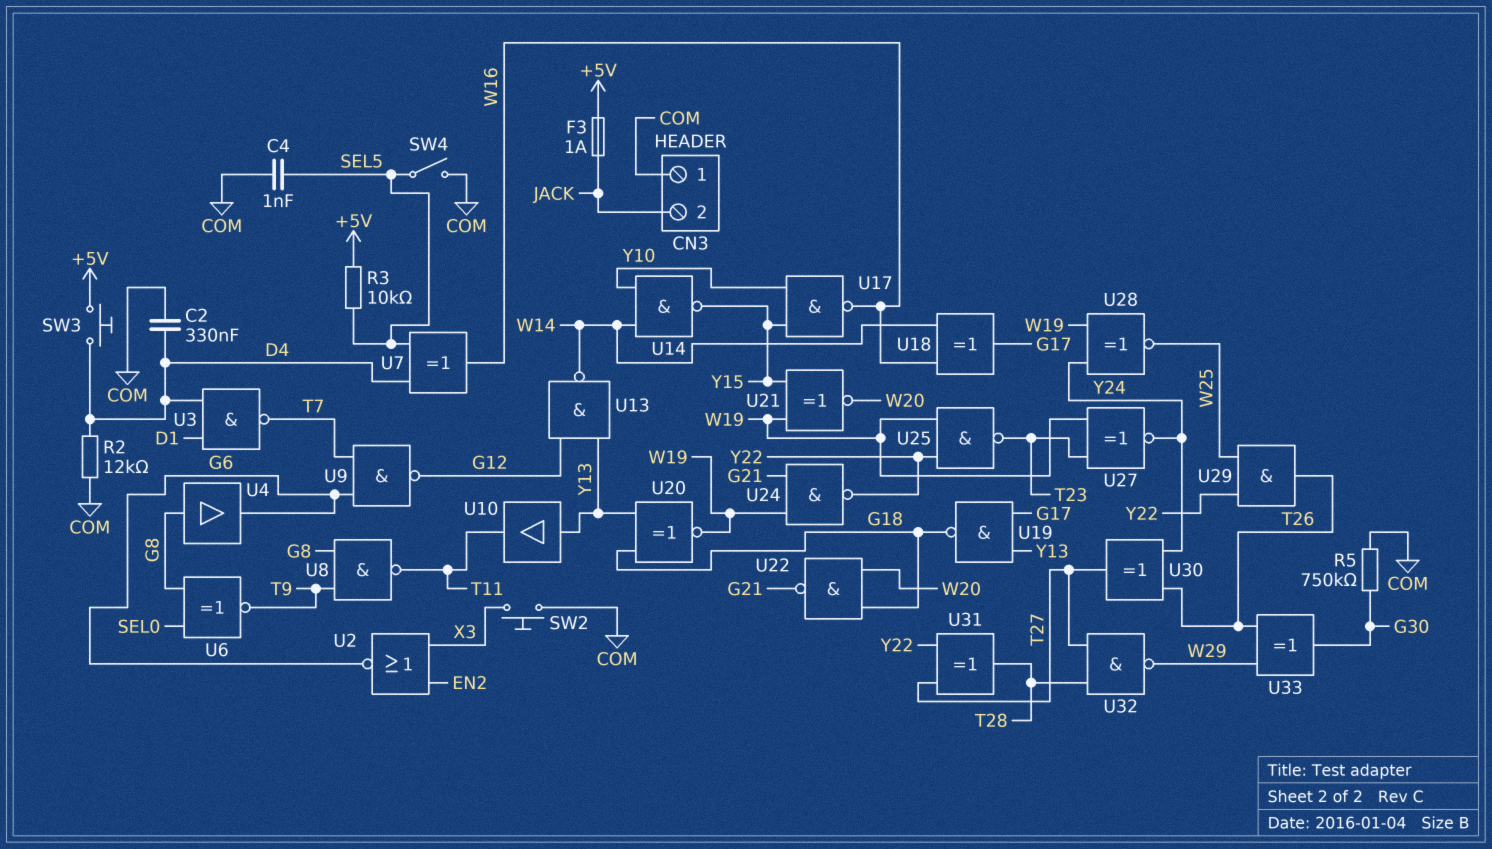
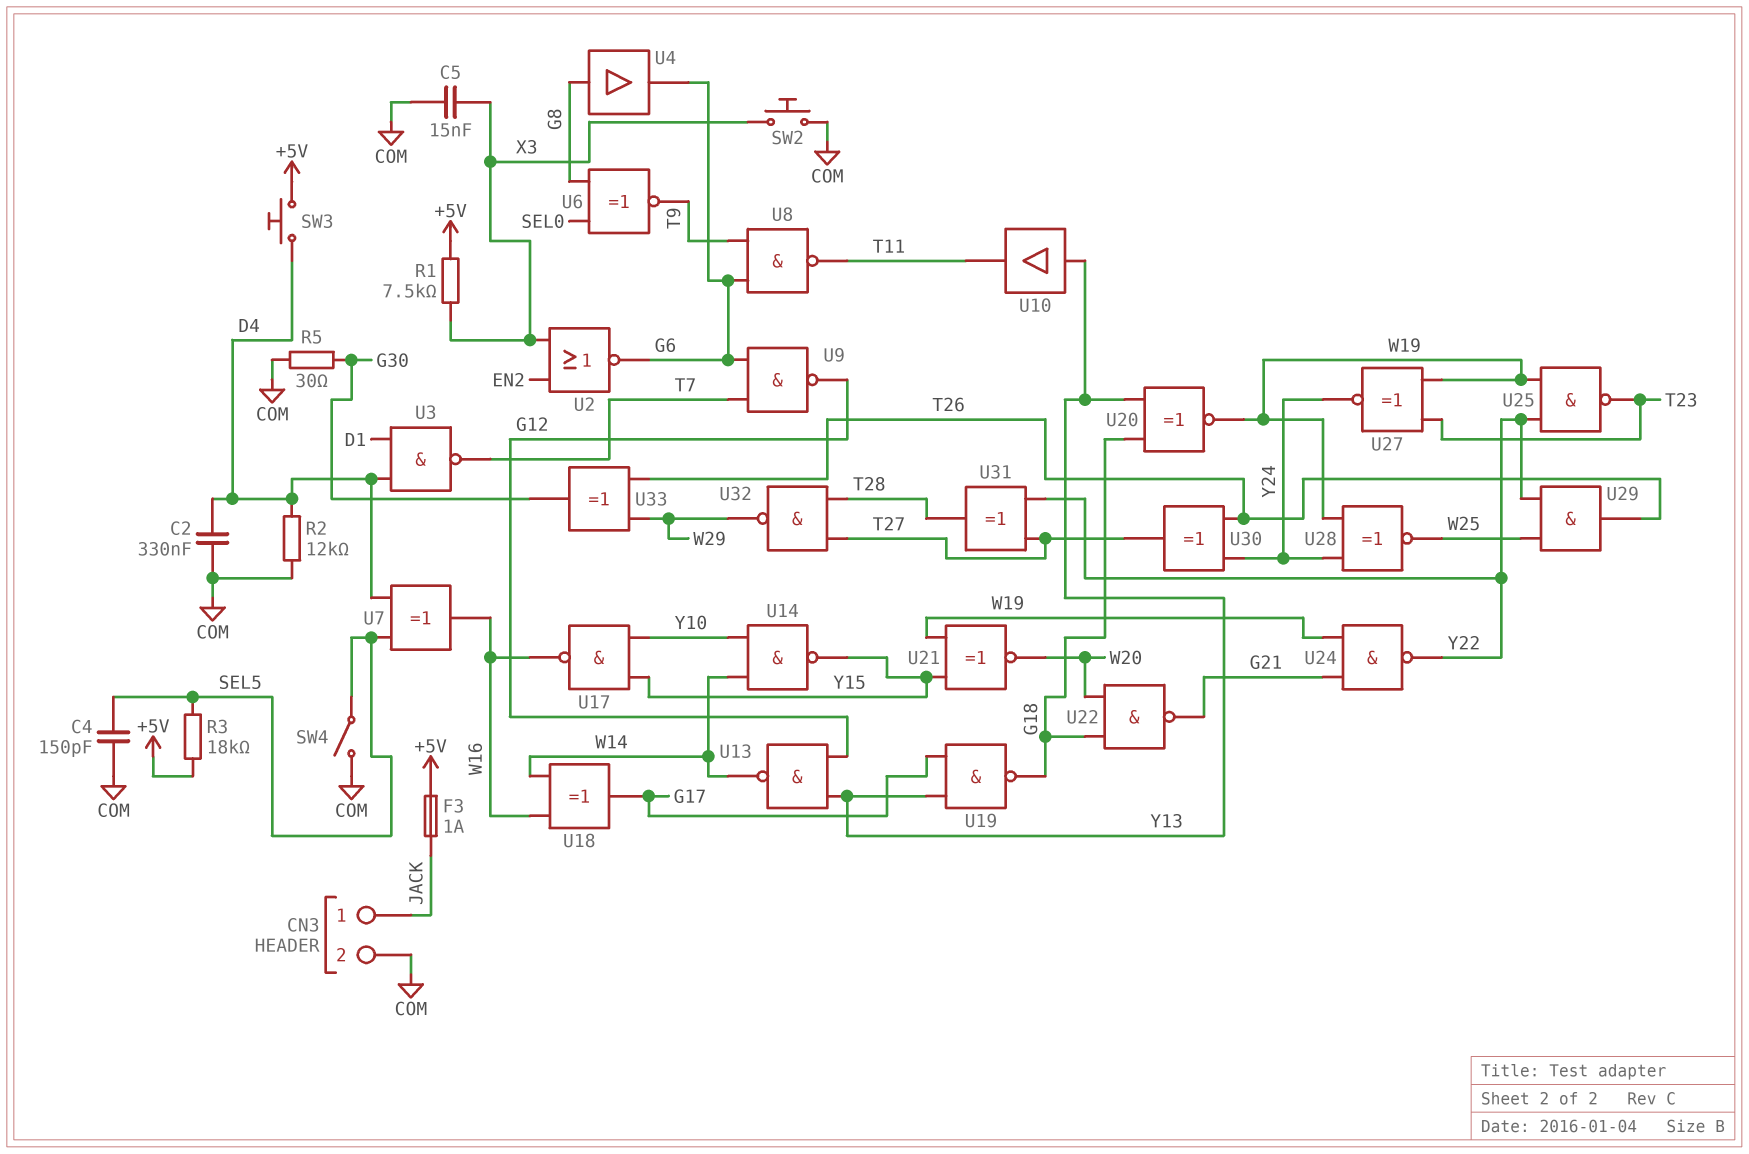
C4: 1nF (COM, SEL5) -> 150pF (COM, SEL5)
C5: none -> 15nF (COM, X3)
CN3 pin 1: COM -> JACK
CN3 pin 2: JACK -> COM
R1: none -> 7.5k (+5V, X3)
R3: 10k (+5V, SEL5) -> 18k (+5V, SEL5)
R5: 750k (COM, G30) -> 30 (COM, G30)
U8: NAND (in G8, in T9, out T11) -> NAND (in G6, in T9, out T11)

